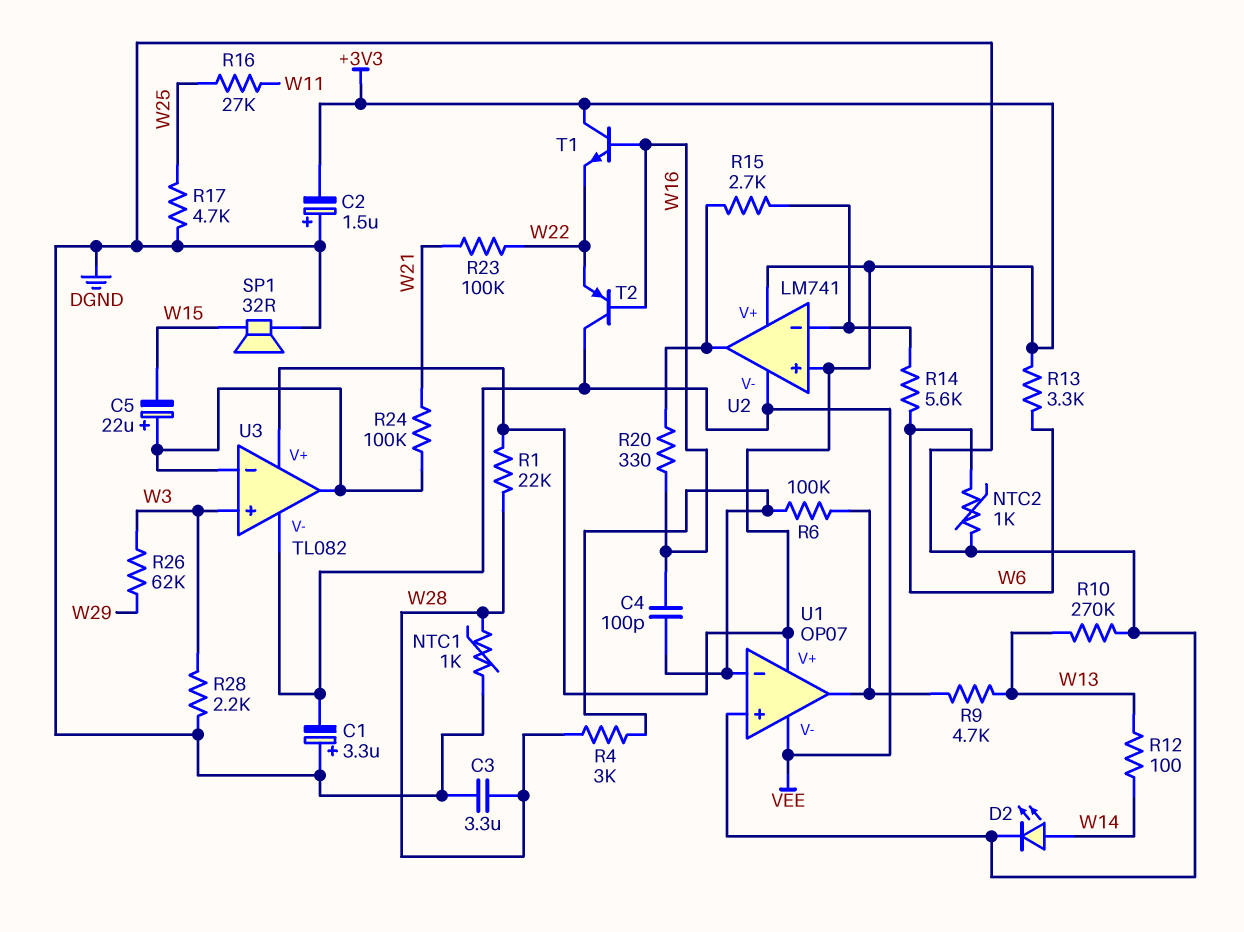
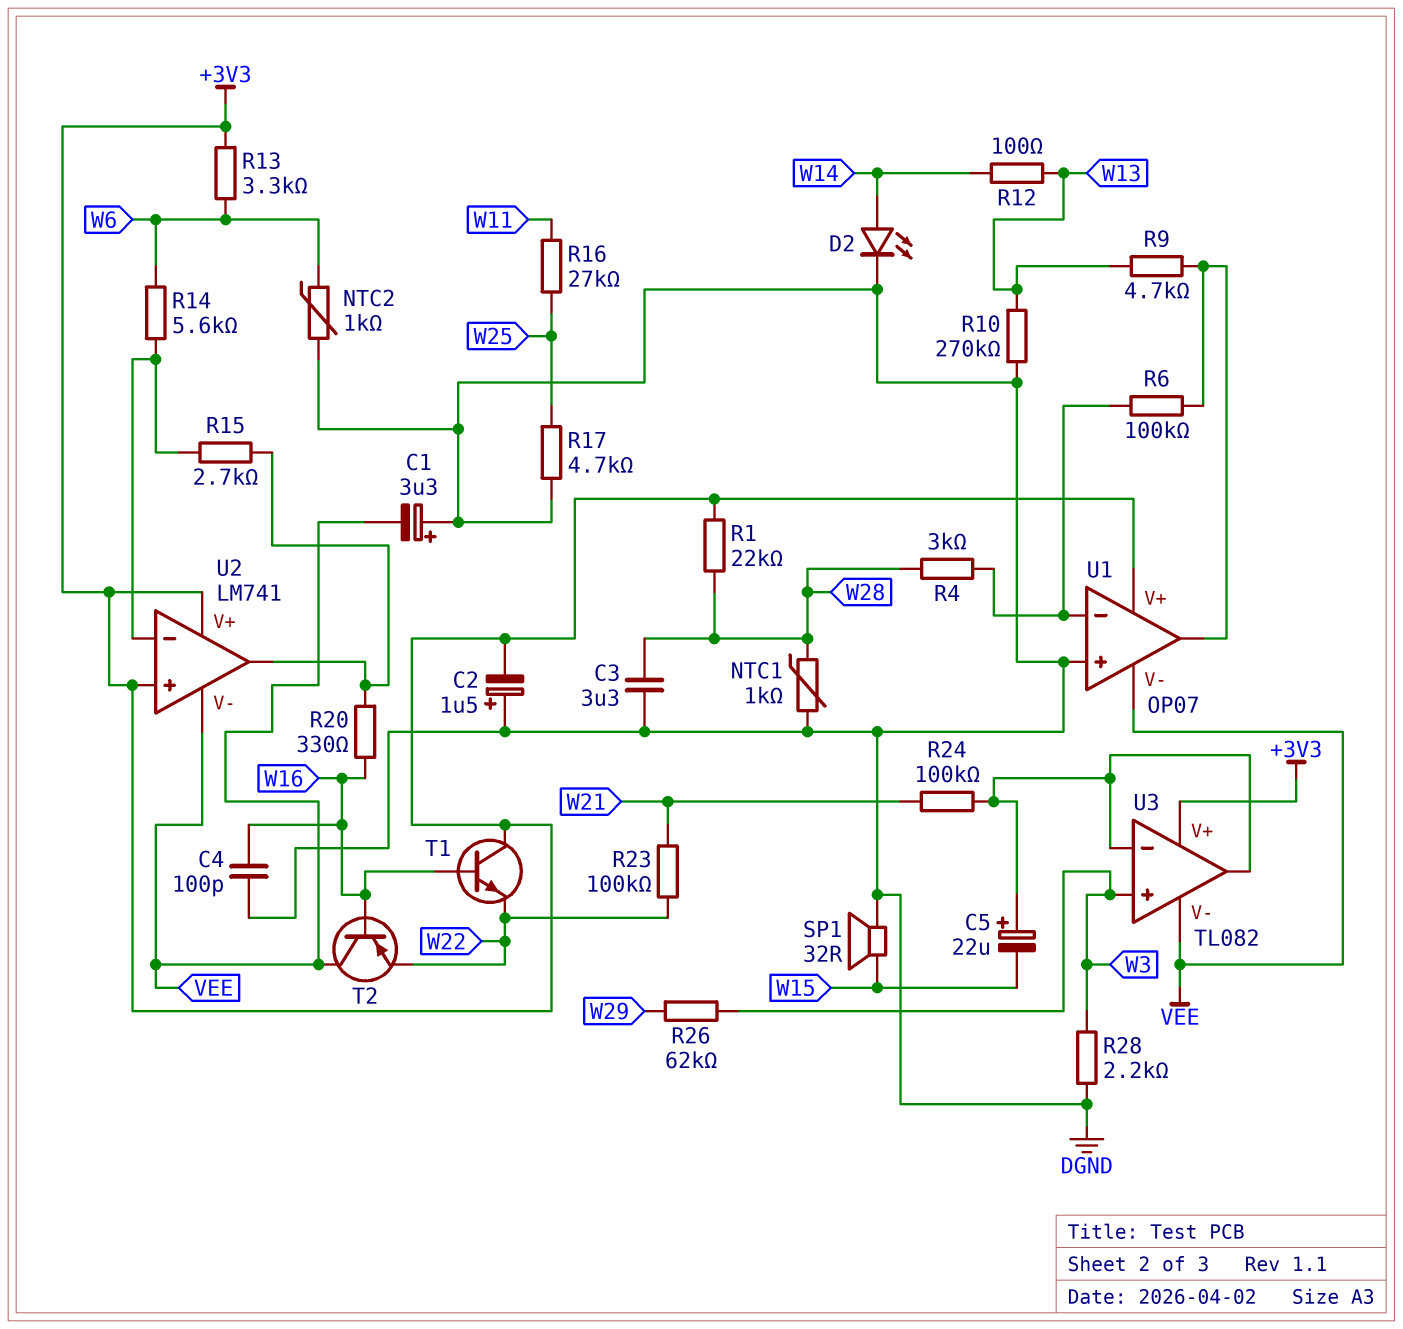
C4: 100pF (U1/in-, W16) -> 100pF (DGND, W16)

